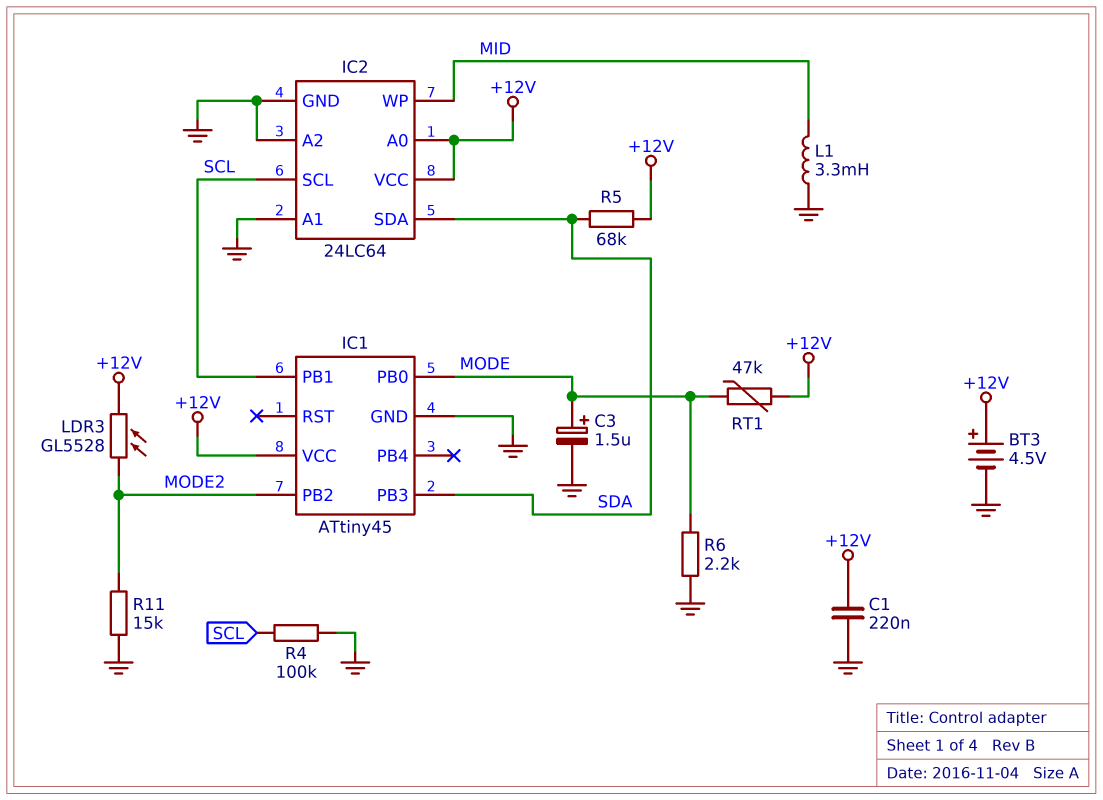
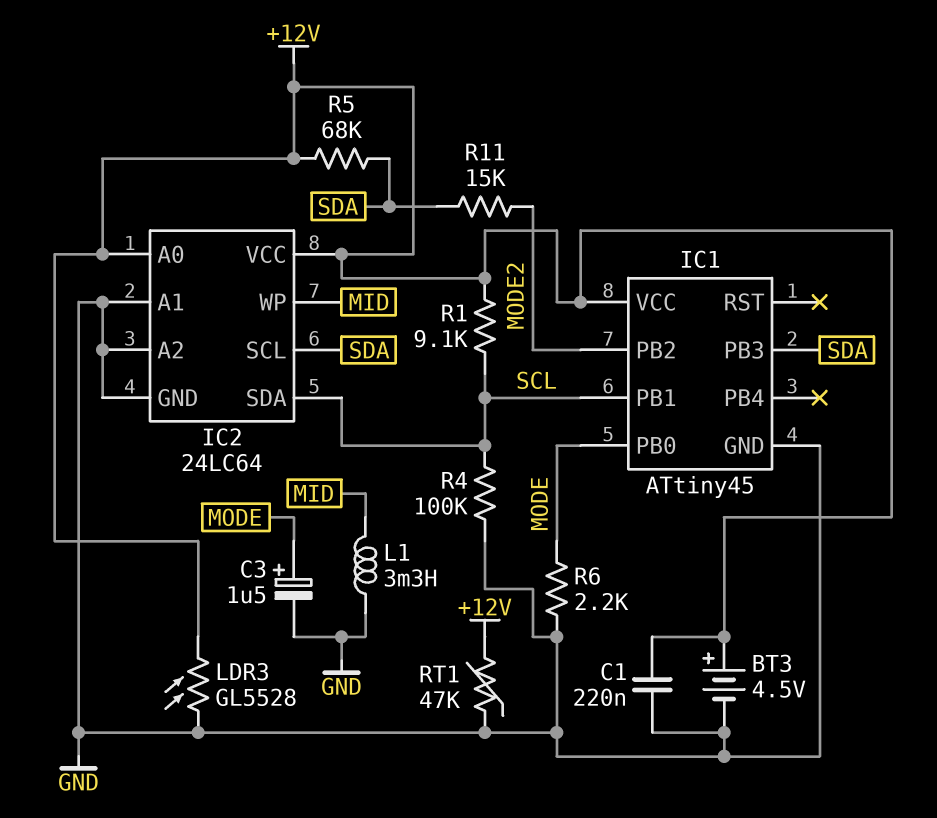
IC2 pin SCL: SCL -> SDA
IC2 pin SDA: SDA -> SCL
LDR3: GL5528 (+12V, MODE2) -> GL5528 (+12V, GND)
R1: none -> 9.1k (+12V, SCL)
R11: 15k (GND, MODE2) -> 15k (MODE2, SDA)
RT1: 47k (+12V, MODE) -> 47k (+12V, GND)

